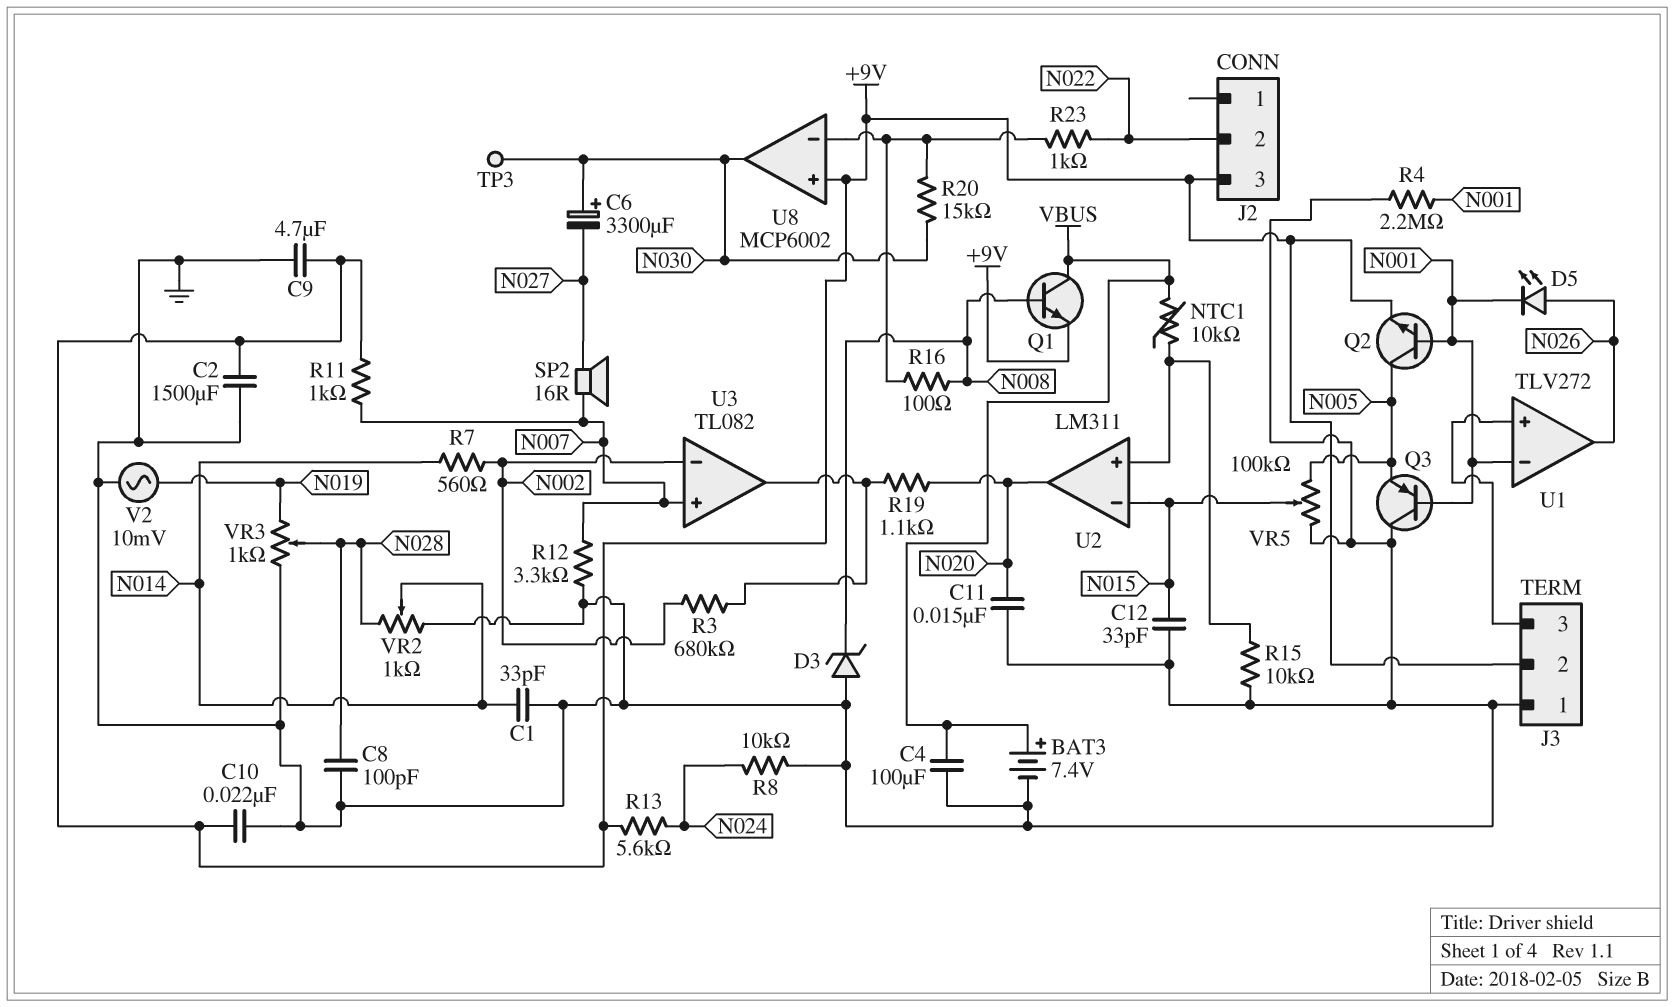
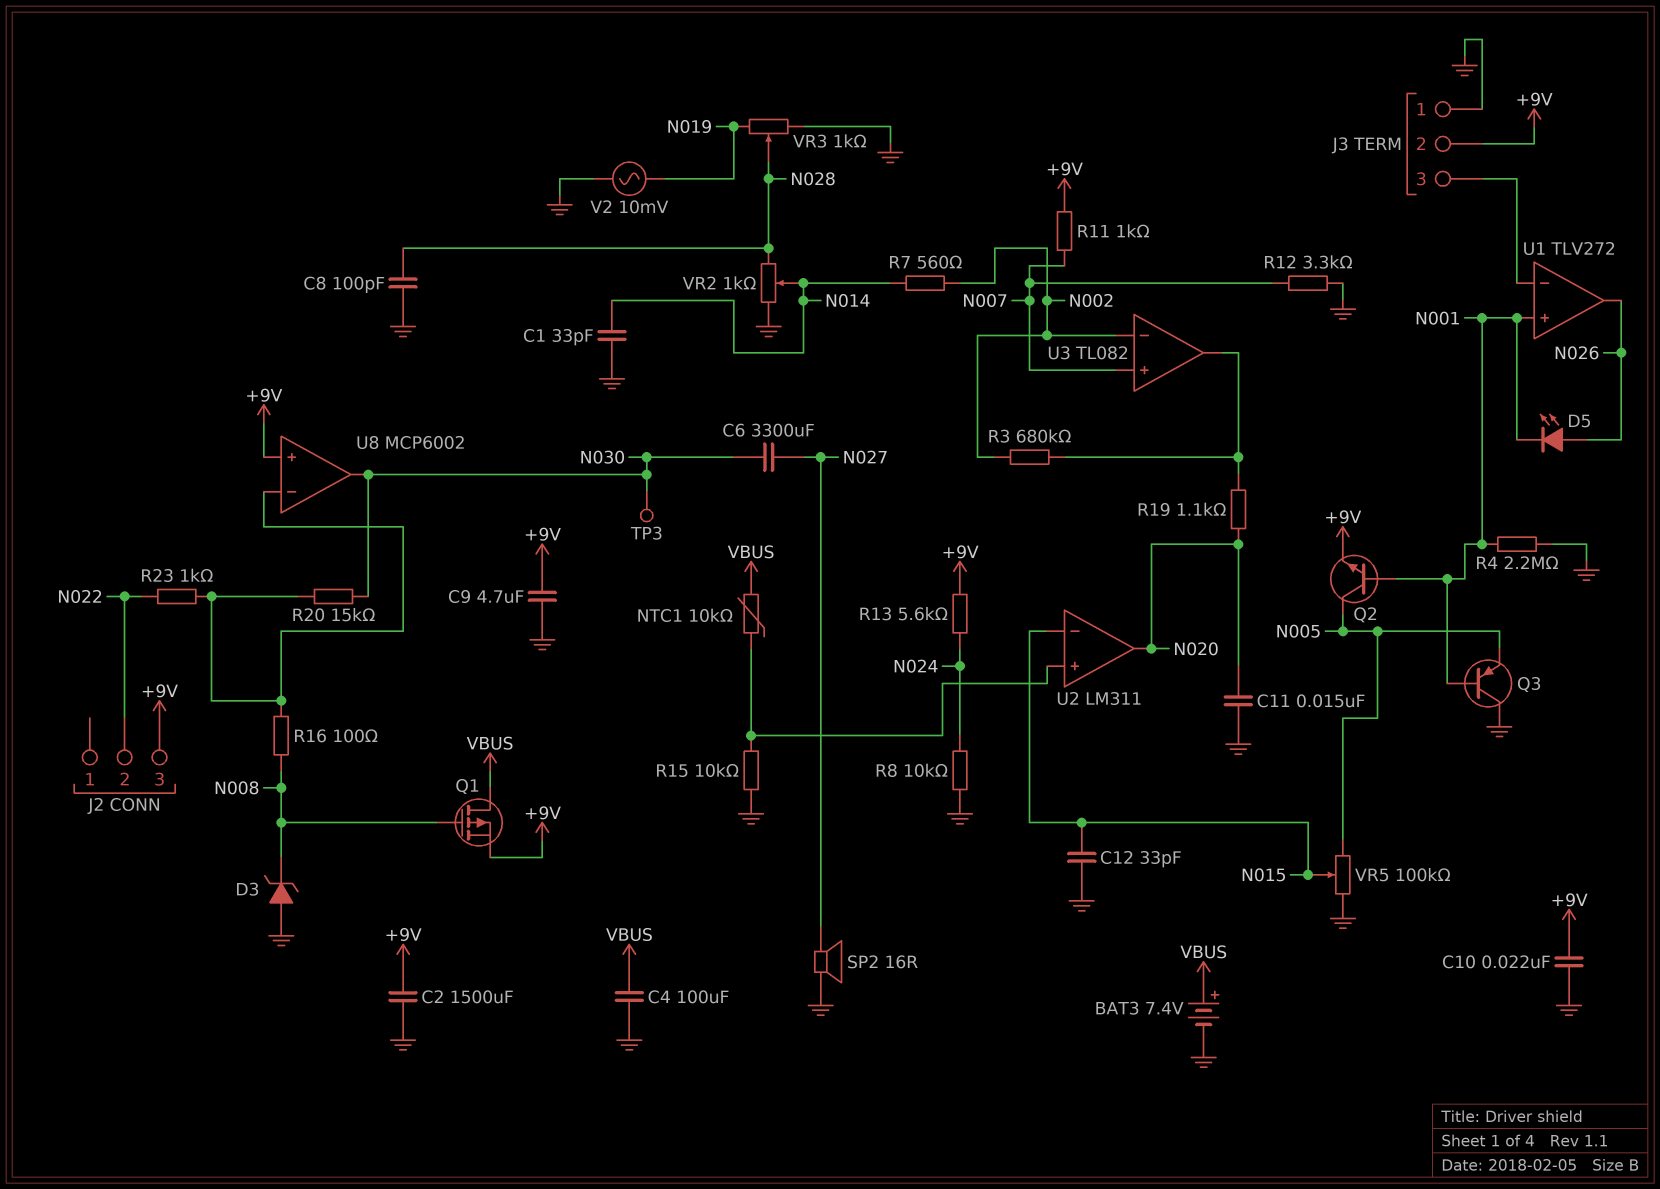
C6: 3300uF (plus N030, minus N027) -> 3300uF (N027, N030)
Q1: NPN (B N008, C VBUS, E +9V) -> PMOS (G N008, D VBUS, S +9V)
SP2: speaker 16R (N007, N027) -> speaker 16R (GND, N027)
U1 pin in+: J3/3 -> N001
U1 pin in-: N001 -> J3/3

